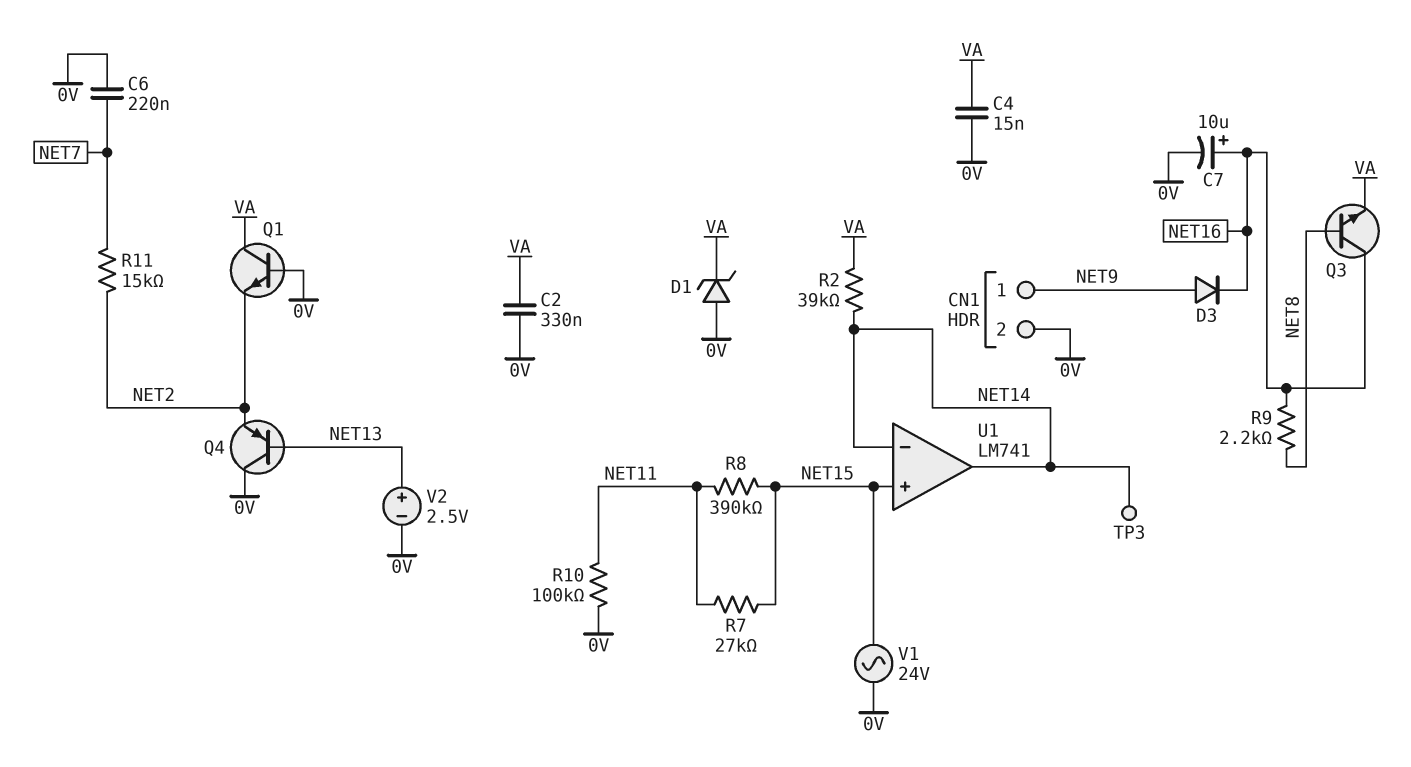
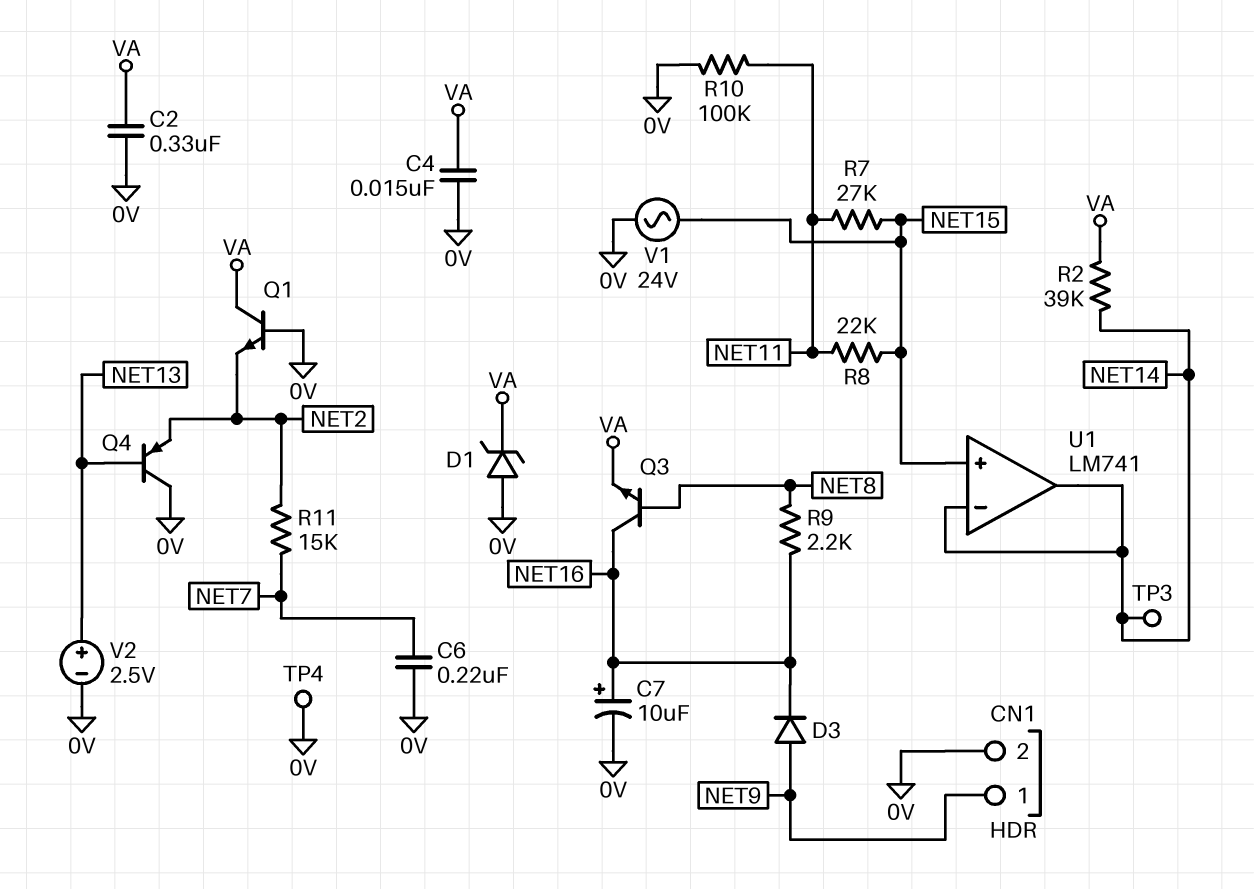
R8: 390k (NET11, NET15) -> 22k (NET11, NET15)
TP4: none -> test point (0V)

